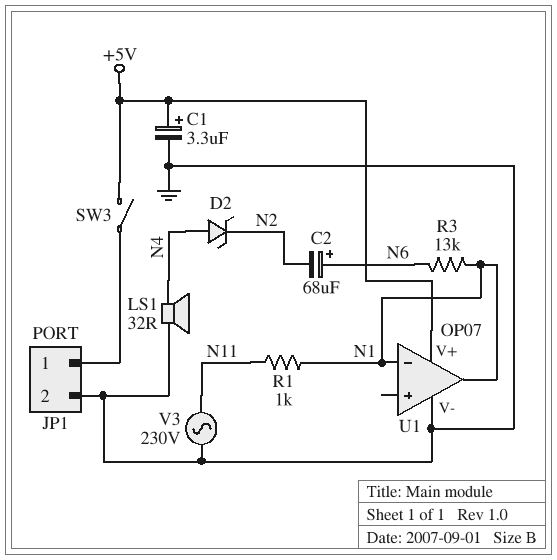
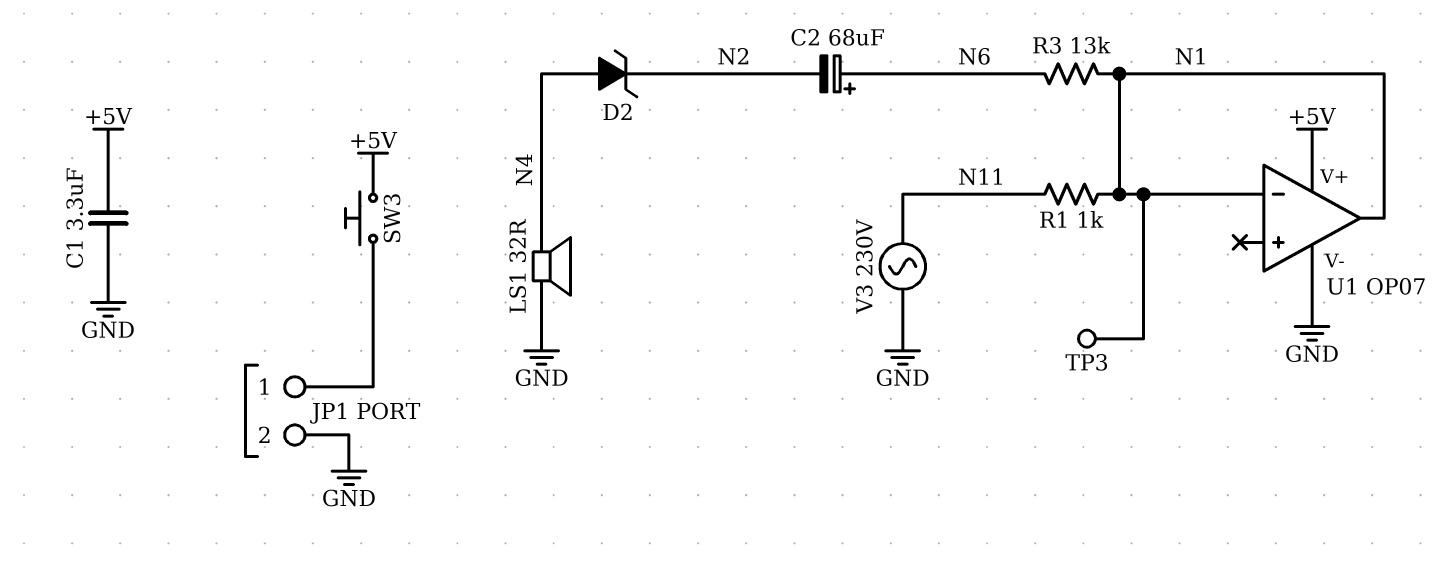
C1: 3.3uF (plus +5V, minus GND) -> 3.3uF (+5V, GND)
SW3: switch (+5V, JP1/1) -> button (+5V, JP1/1)
TP3: none -> test point (N1)

